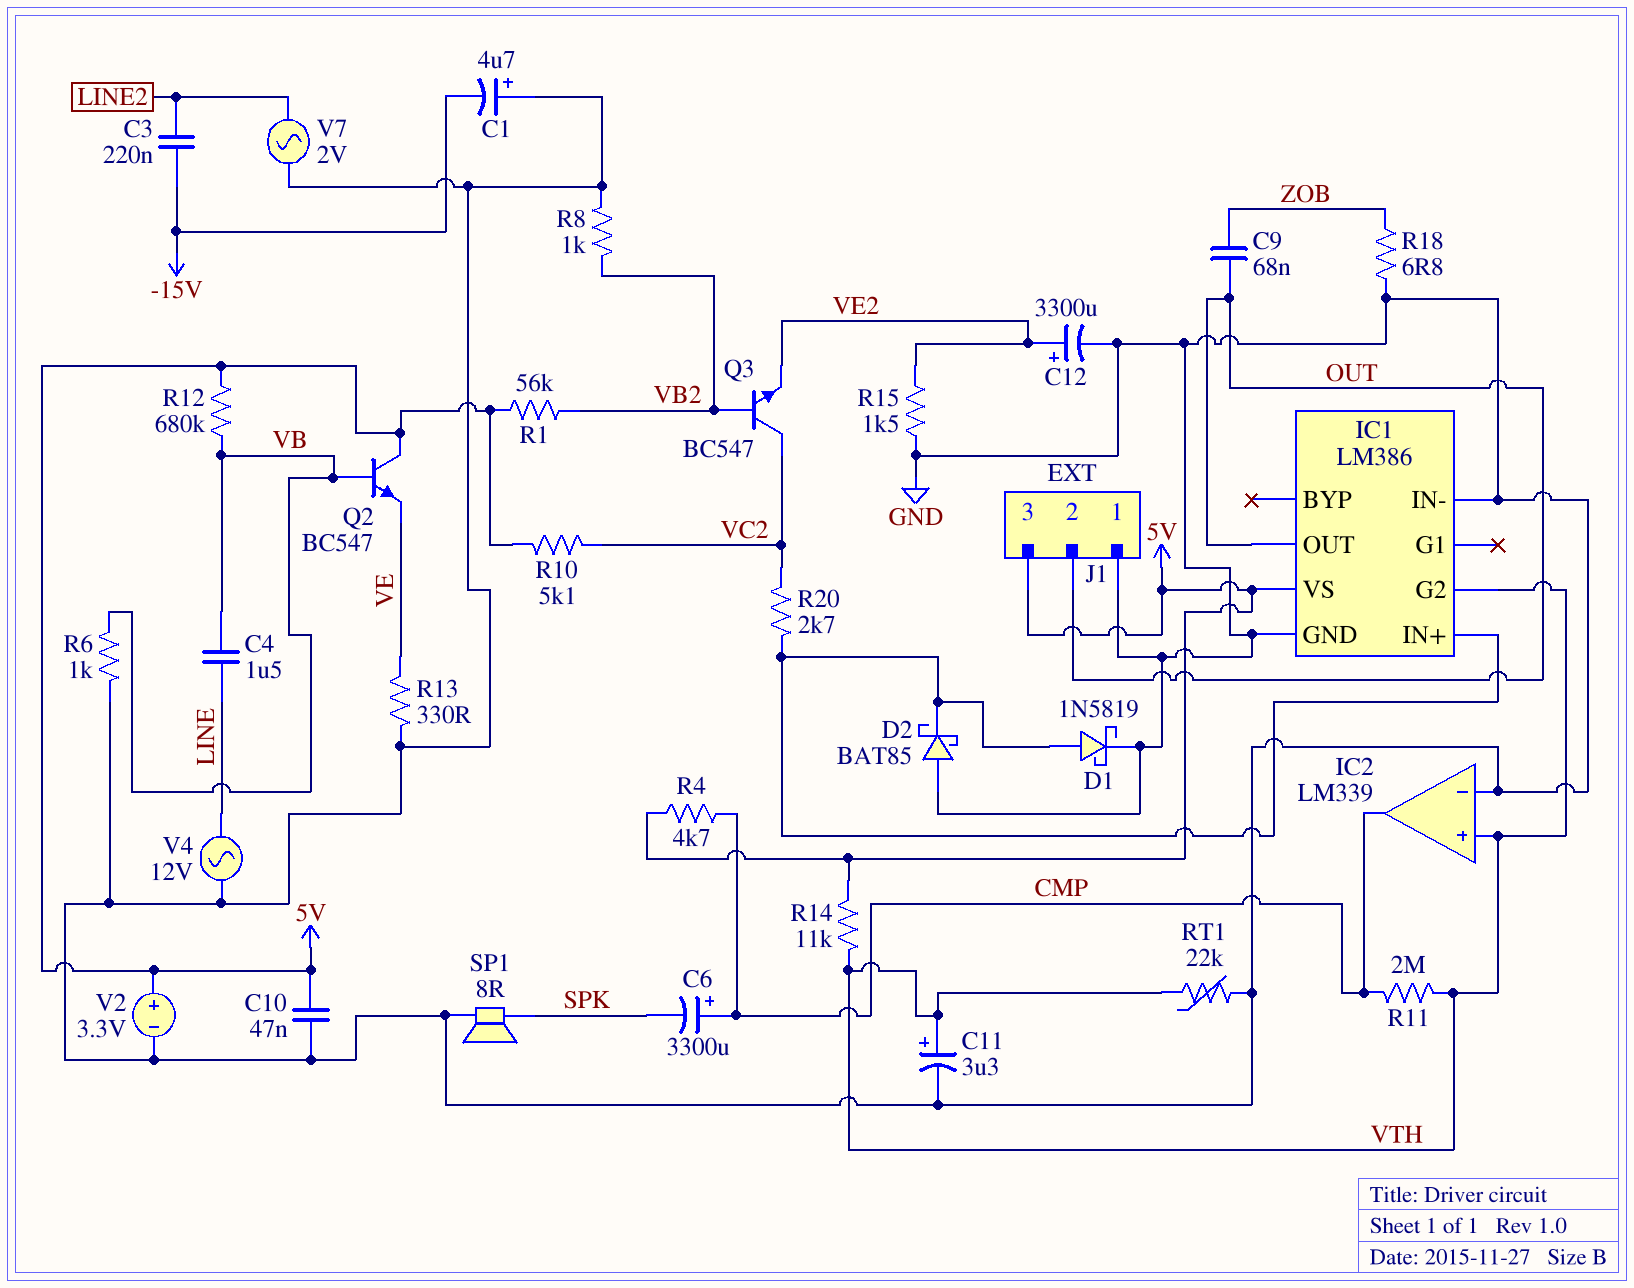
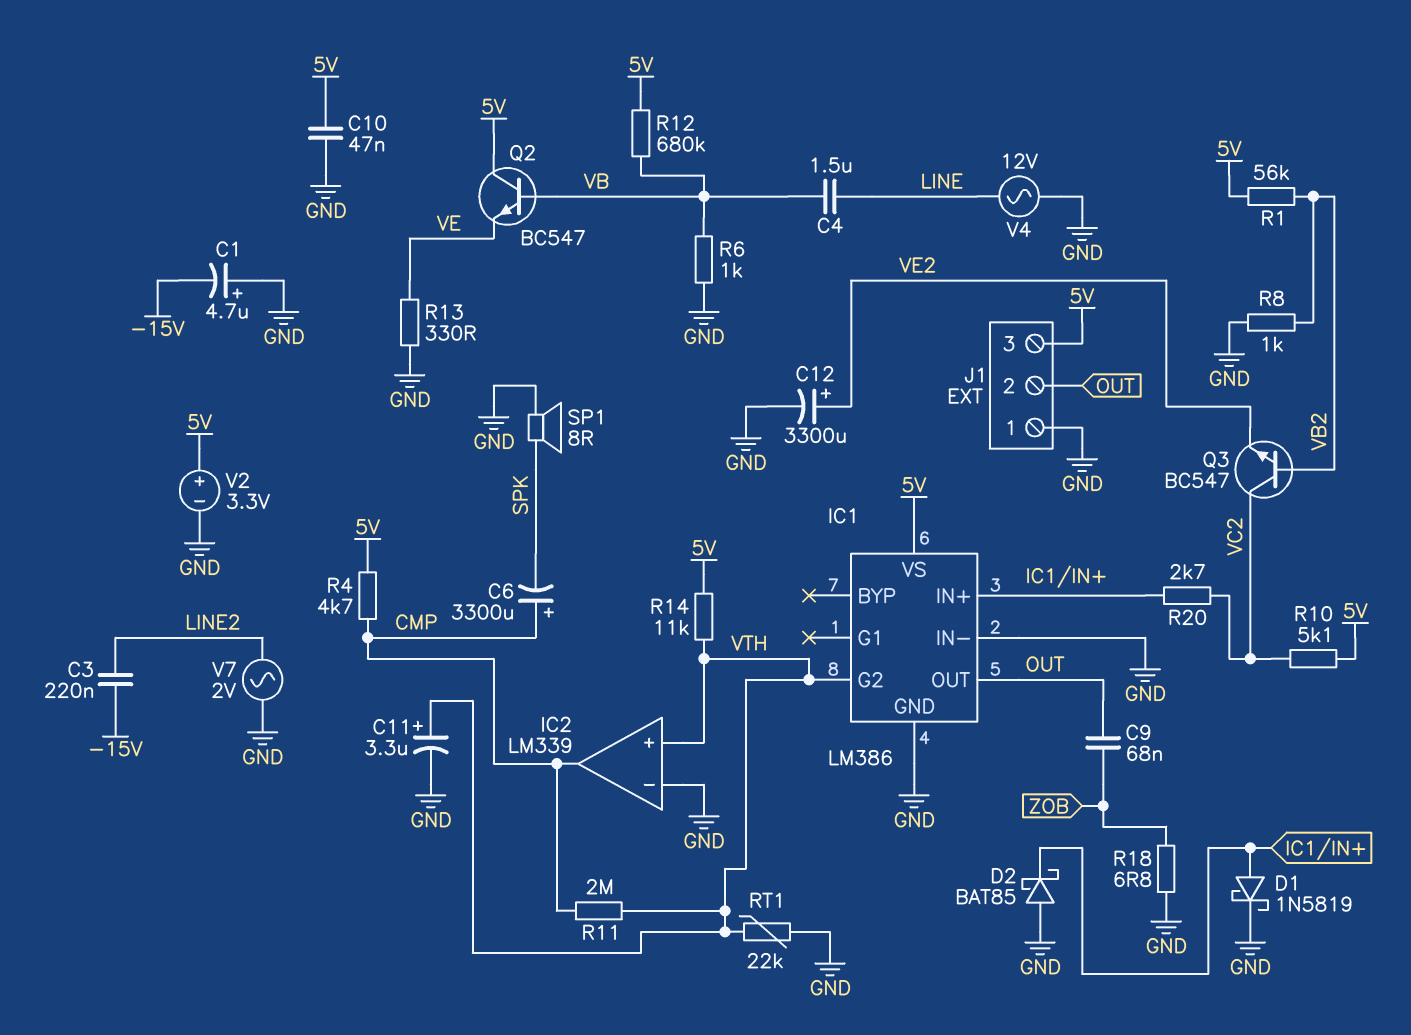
R15: 1.5k (GND, VE2) -> none

